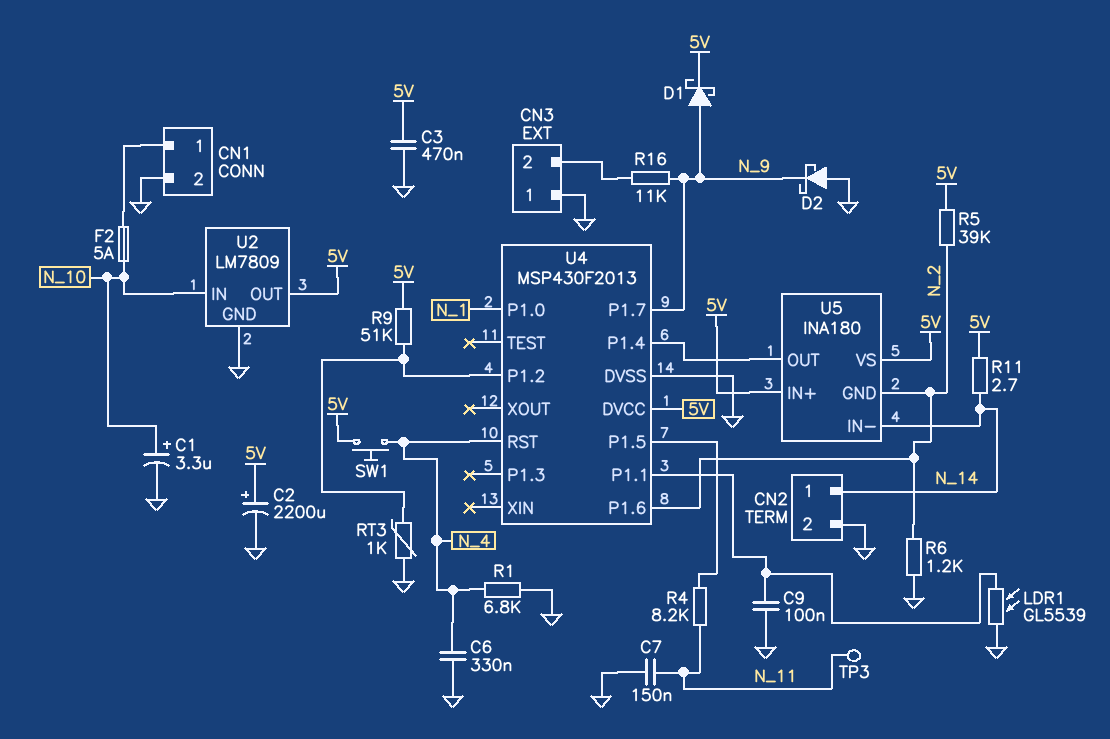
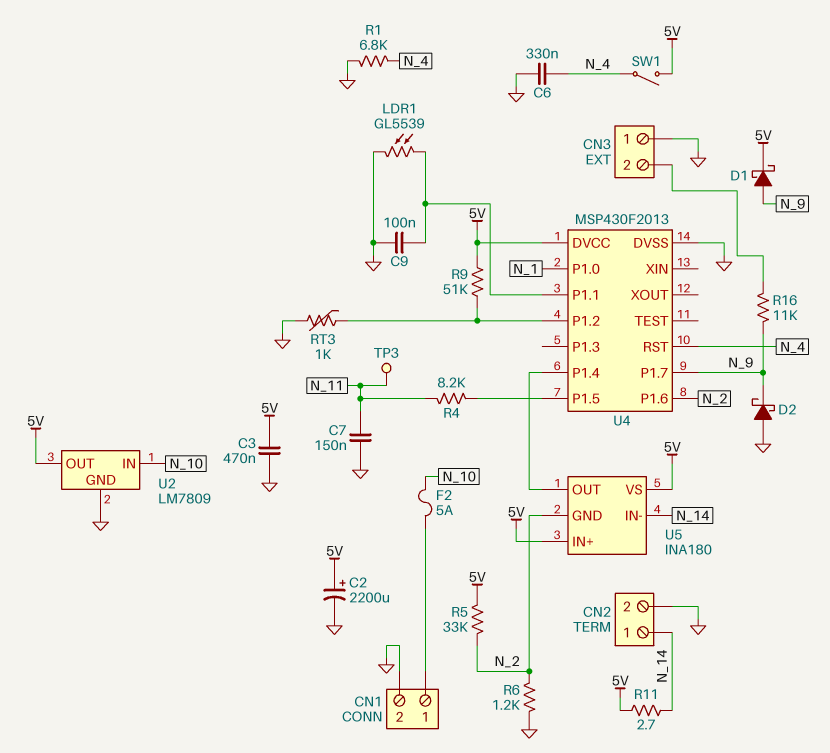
C1: 3.3uF (plus N_10, minus GND) -> none
R5: 39k (5V, N_2) -> 33k (5V, N_2)
SW1: button (5V, N_4) -> switch (5V, N_4)

